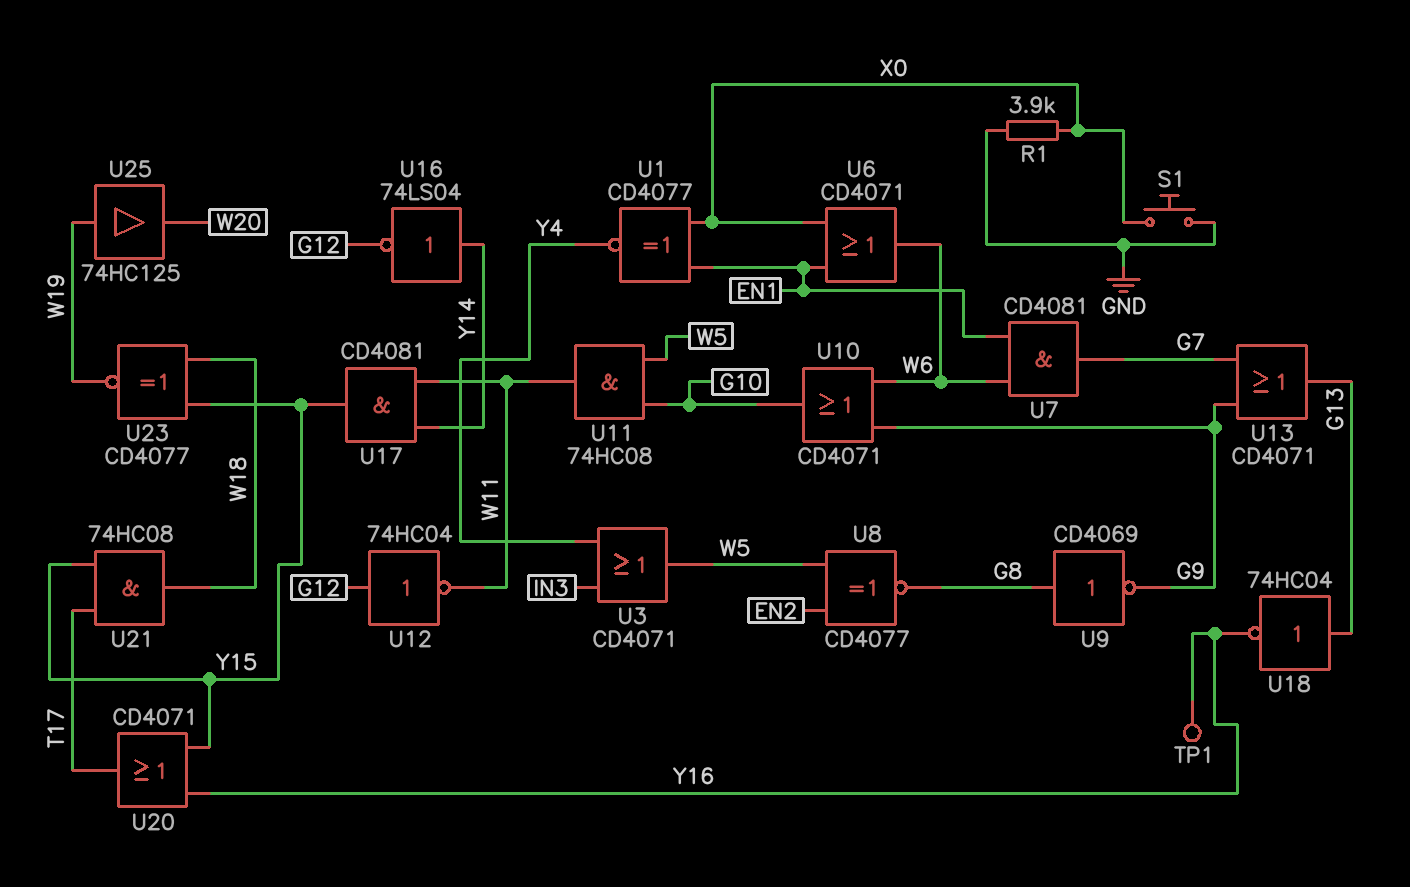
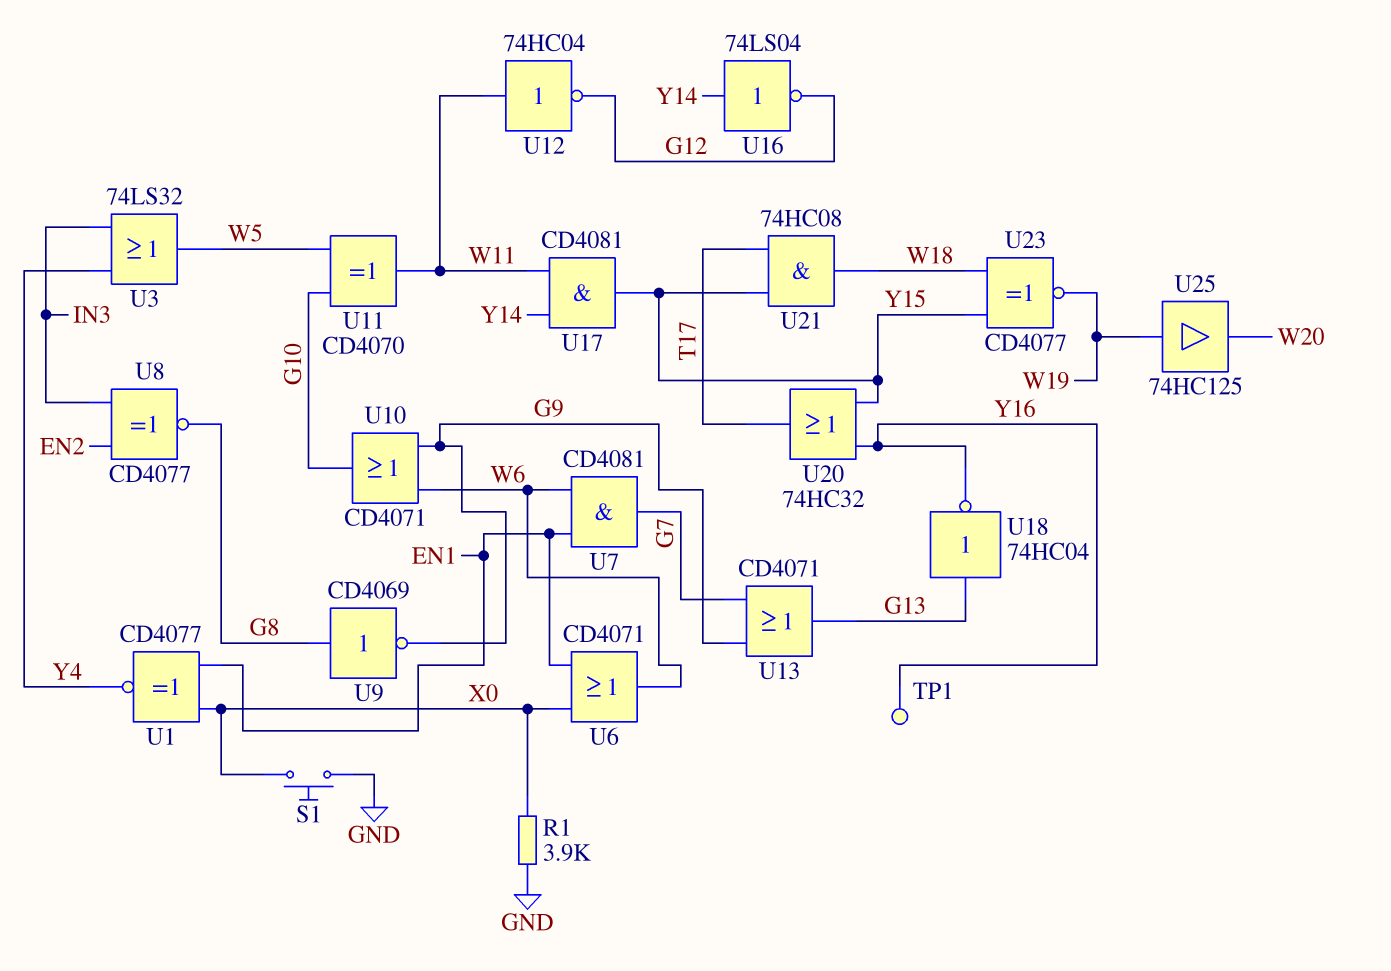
U3: OR CD4071 (in IN3, in Y4, out W5) -> OR 74LS32 (in IN3, in Y4, out W5)
U8: XNOR CD4077 (in EN2, in W5, out G8) -> XNOR CD4077 (in EN2, in IN3, out G8)
U11: AND 74HC08 (in G10, in W5, out W11) -> XOR CD4070 (in G10, in W5, out W11)
U12: NOT 74HC04 (in G12, out W11) -> NOT 74HC04 (in W11, out G12)
U20: OR CD4071 (in Y15, in Y16, out T17) -> OR 74HC32 (in Y15, in Y16, out T17)

